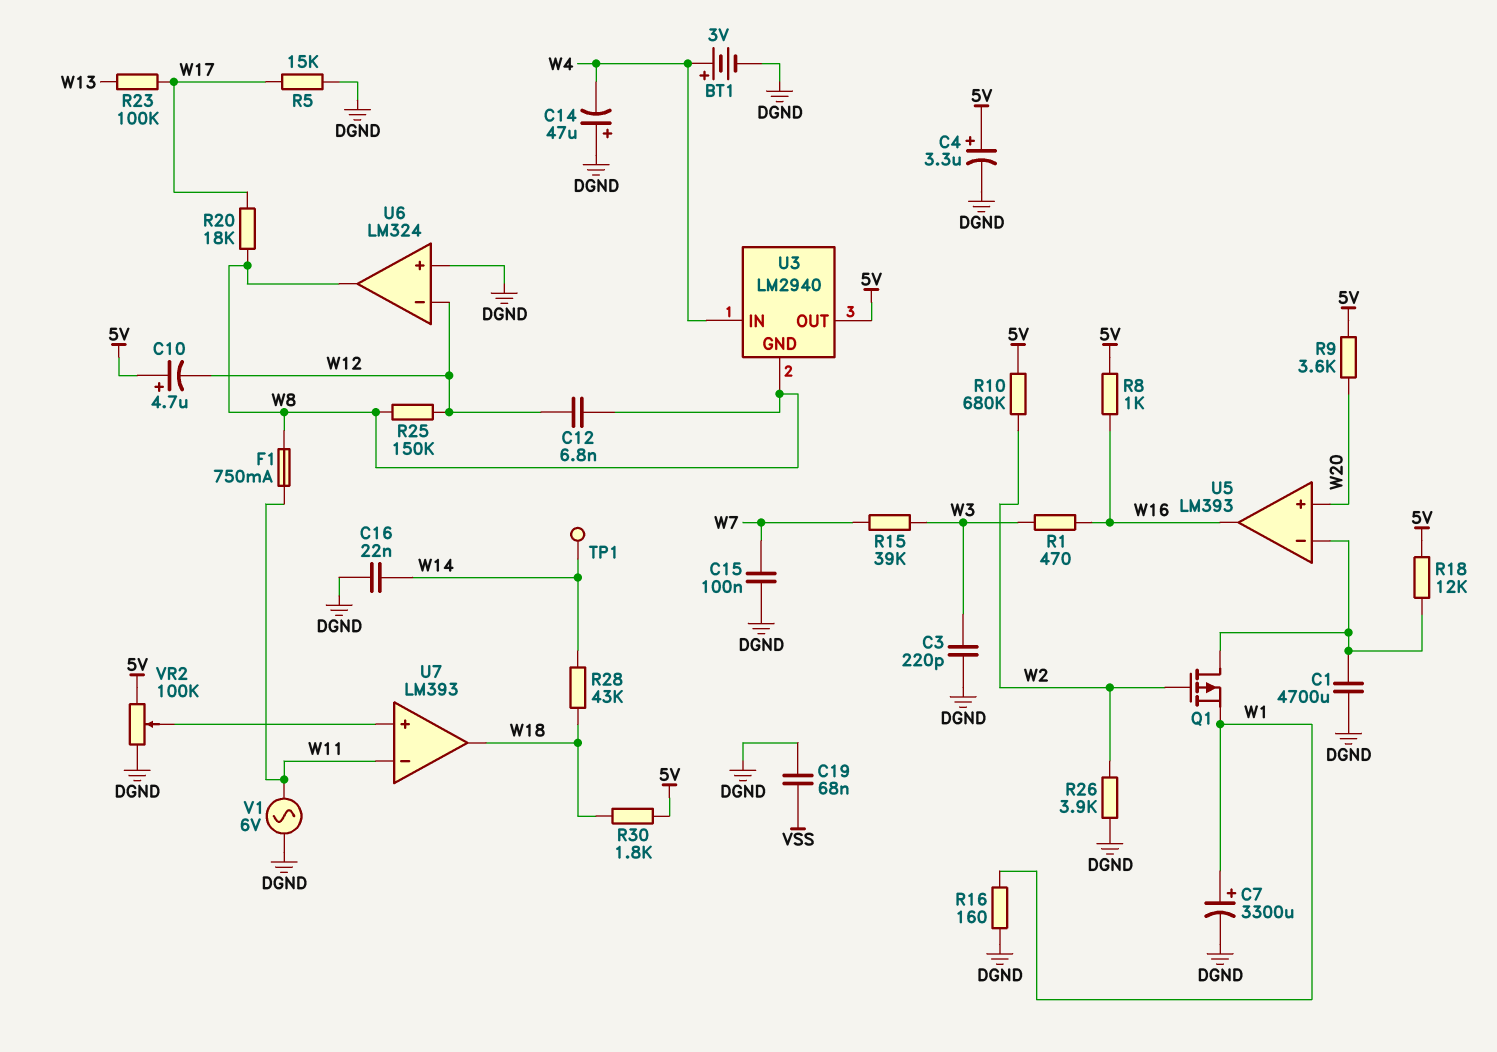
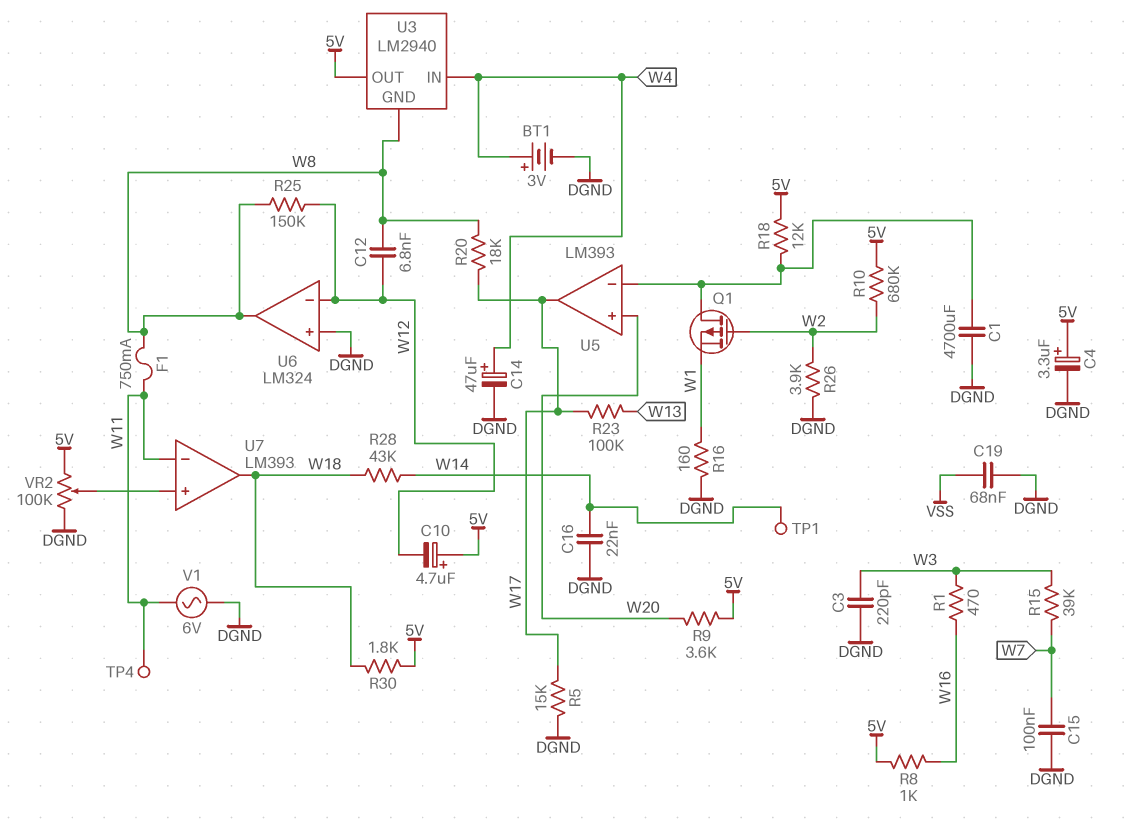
C7: 3300uF (plus W1, minus DGND) -> none
C14: 47uF (plus DGND, minus W4) -> 47uF (plus W4, minus DGND)
TP4: none -> test point (W11)
U5 pin out: W16 -> W17

